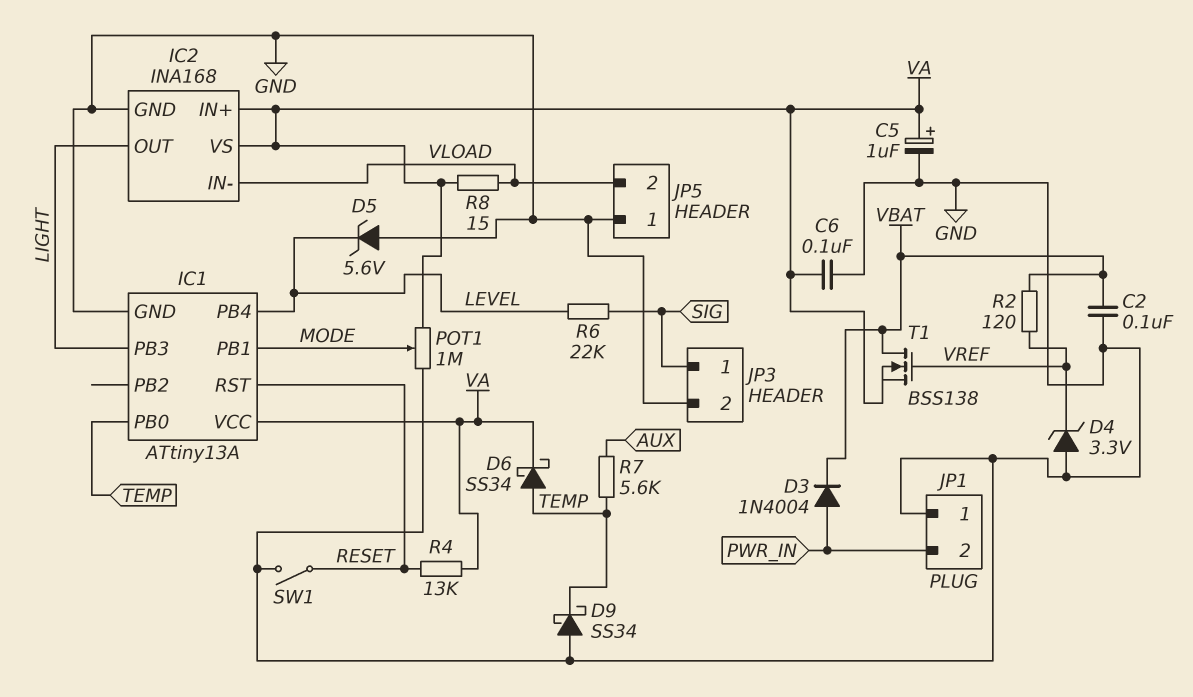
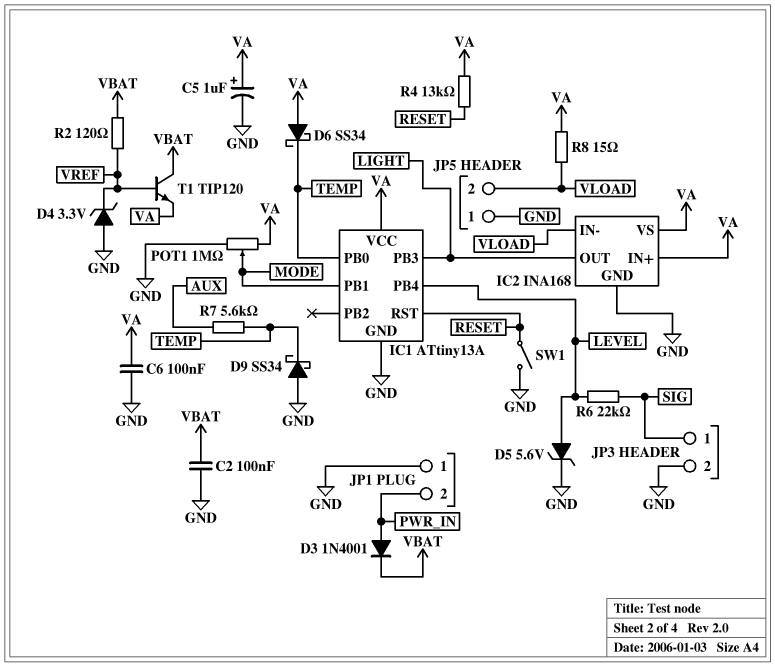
D3: diode 1N4004 (A PWR_IN, K VBAT) -> diode 1N4001 (A PWR_IN, K VBAT)
D5: zener 5.6V (A GND, K LEVEL) -> zener 5.6V (A LEVEL, K GND)
D6: schottky SS34 (A TEMP, K VA) -> schottky SS34 (A VA, K TEMP)
T1: NMOS BSS138 (G VREF, D VBAT, S VA) -> NPN TIP120 (B VREF, C VBAT, E VA)

